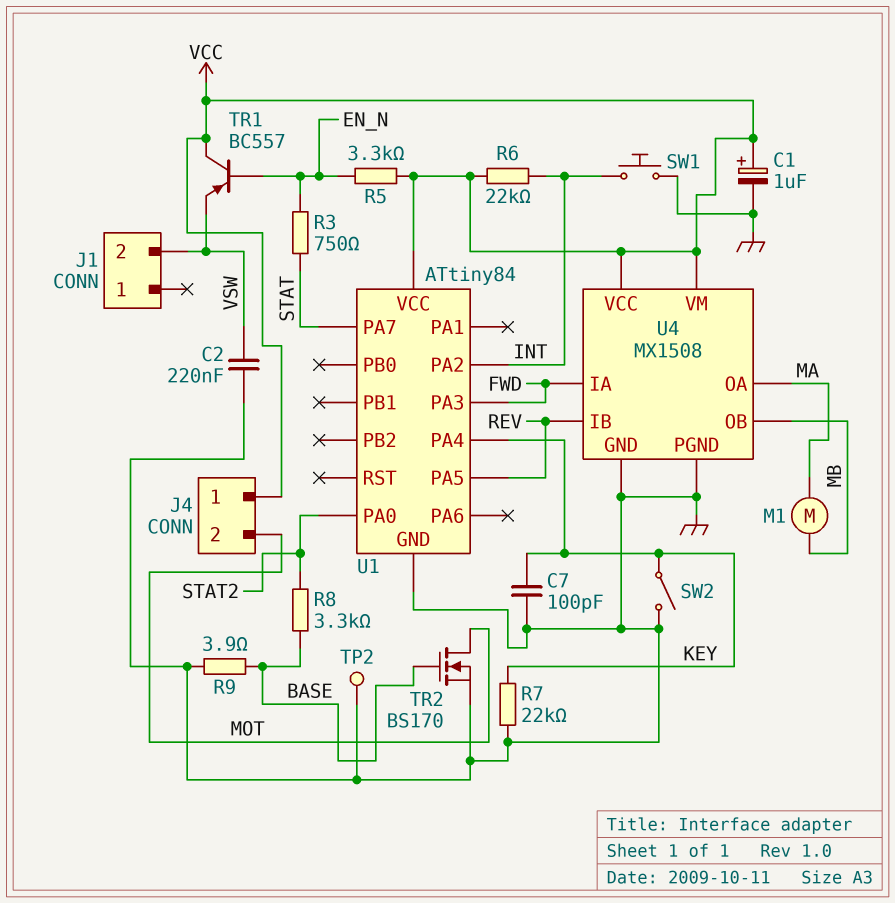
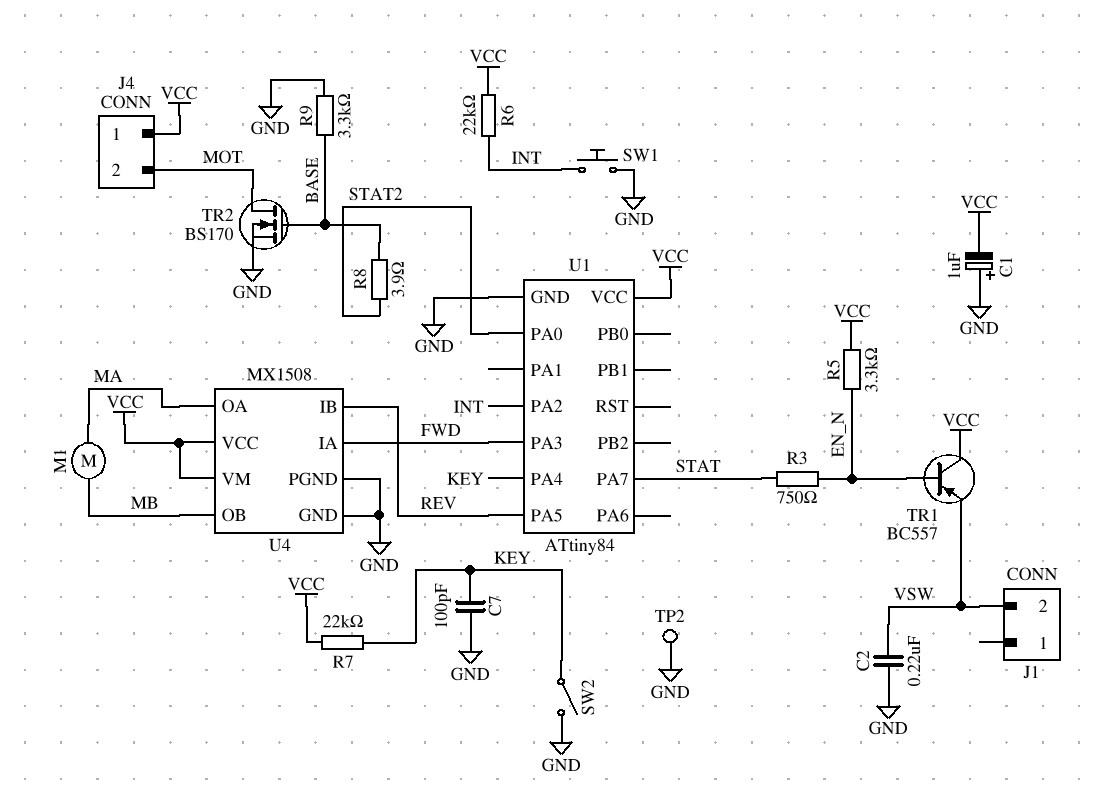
C1: 1uF (plus VCC, minus GND) -> 1uF (plus GND, minus VCC)
R7: 22k (GND, KEY) -> 22k (KEY, VCC)
R8: 3.3k (BASE, STAT2) -> 3.9 (BASE, STAT2)
R9: 3.9 (BASE, GND) -> 3.3k (BASE, GND)

